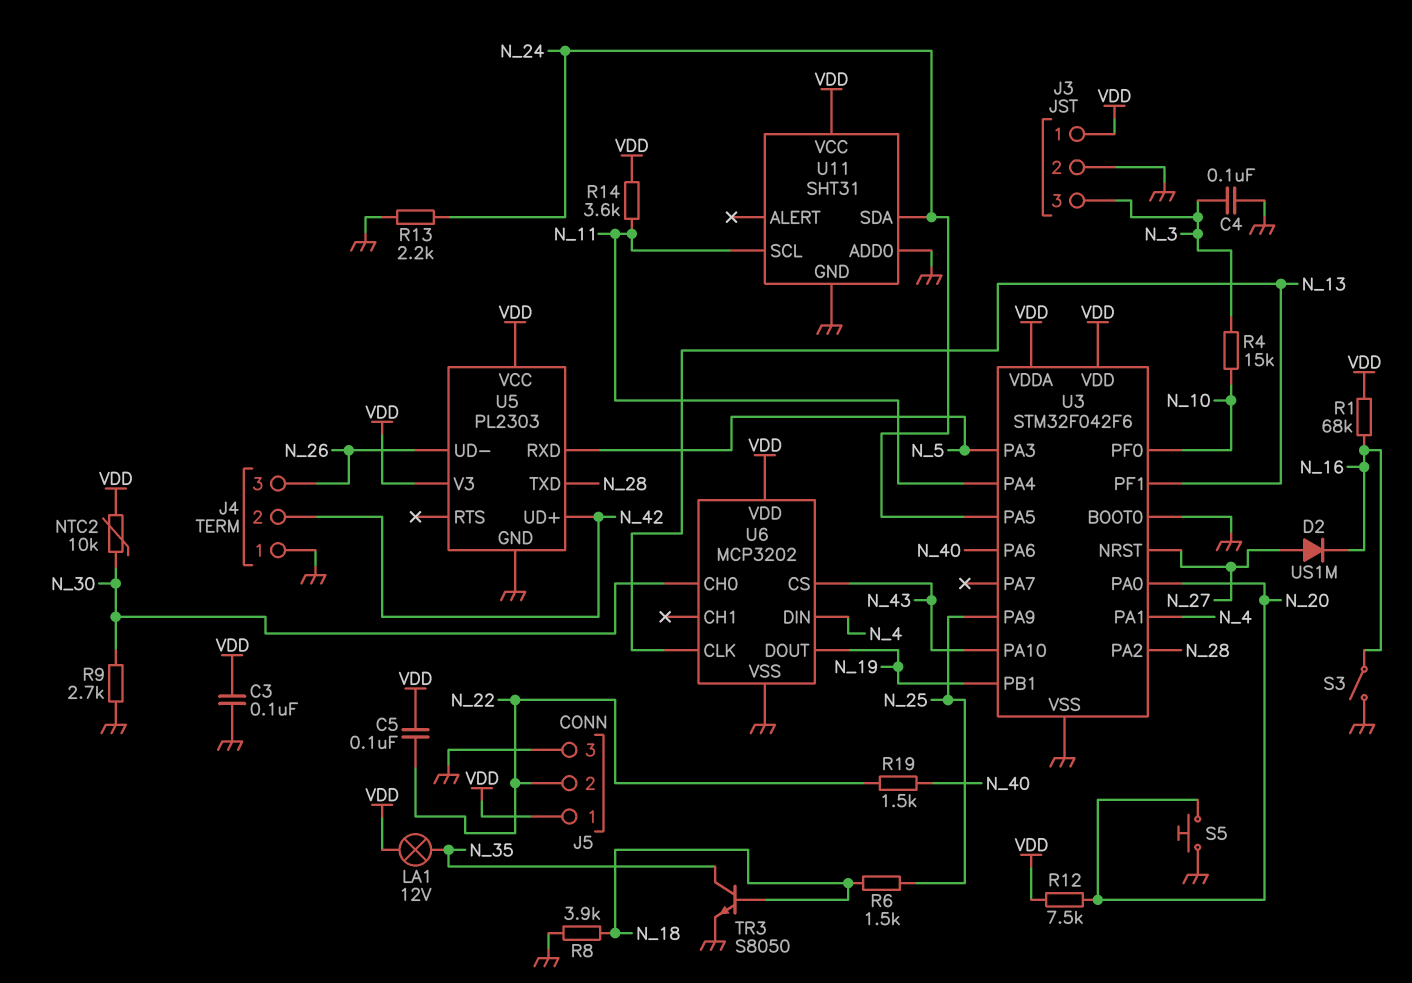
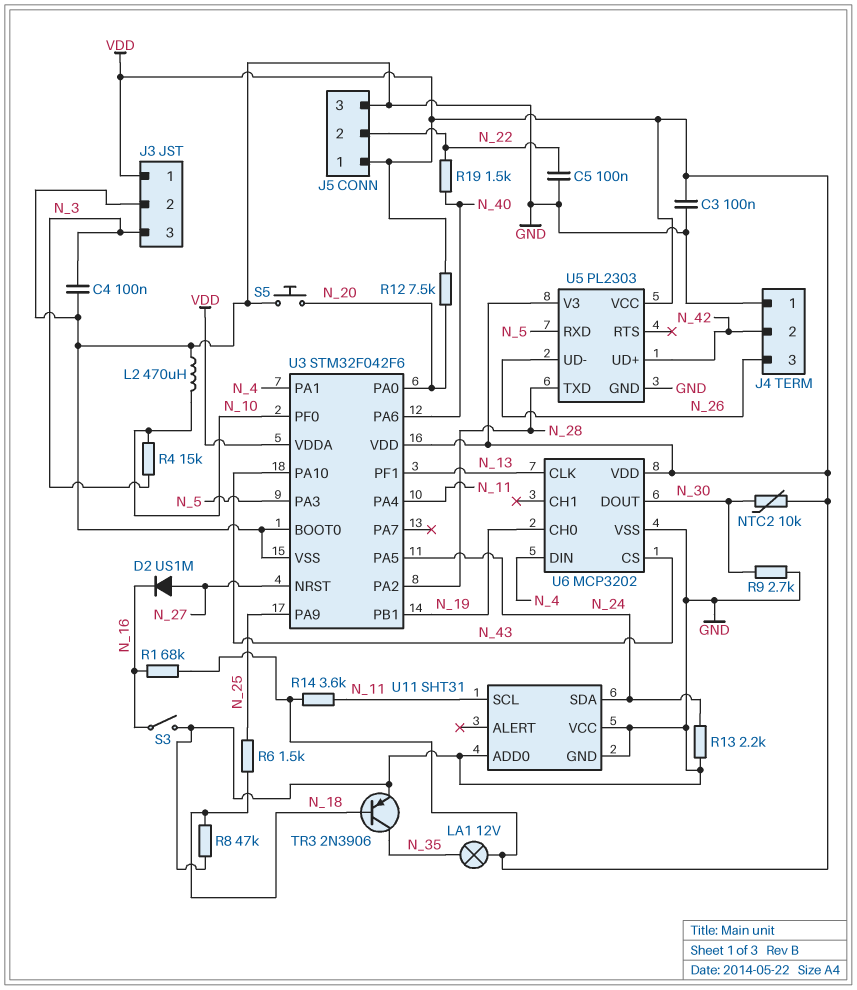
C5: 100nF (N_22, VDD) -> 100nF (GND, N_22)
L2: none -> 470uH (GND, N_10)
R8: 3.9k (GND, N_18) -> 47k (GND, N_18)
TR3: NPN S8050 (B N_18, C N_35, E GND) -> PNP 2N3906 (B N_18, C N_35, E GND)
U6 pin CH0: N_30 -> N_19
U6 pin DOUT: N_19 -> N_30
U11 pin VCC: VDD -> GND

